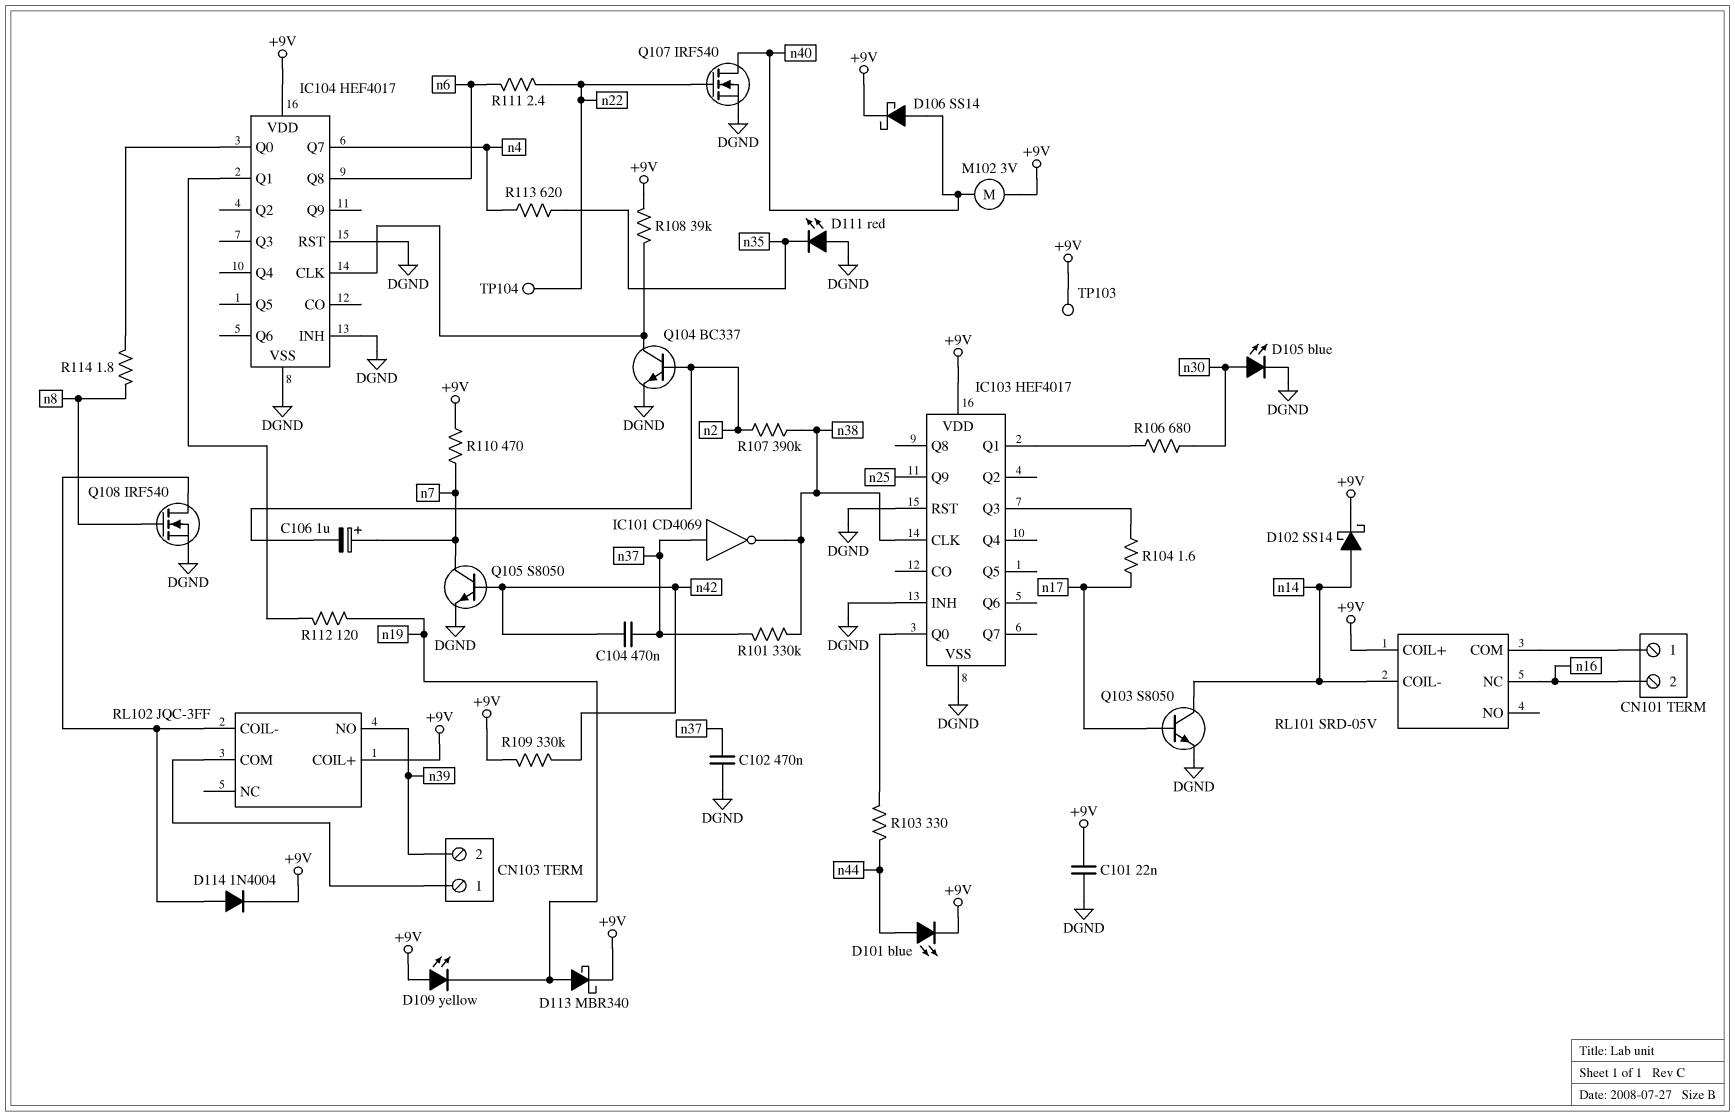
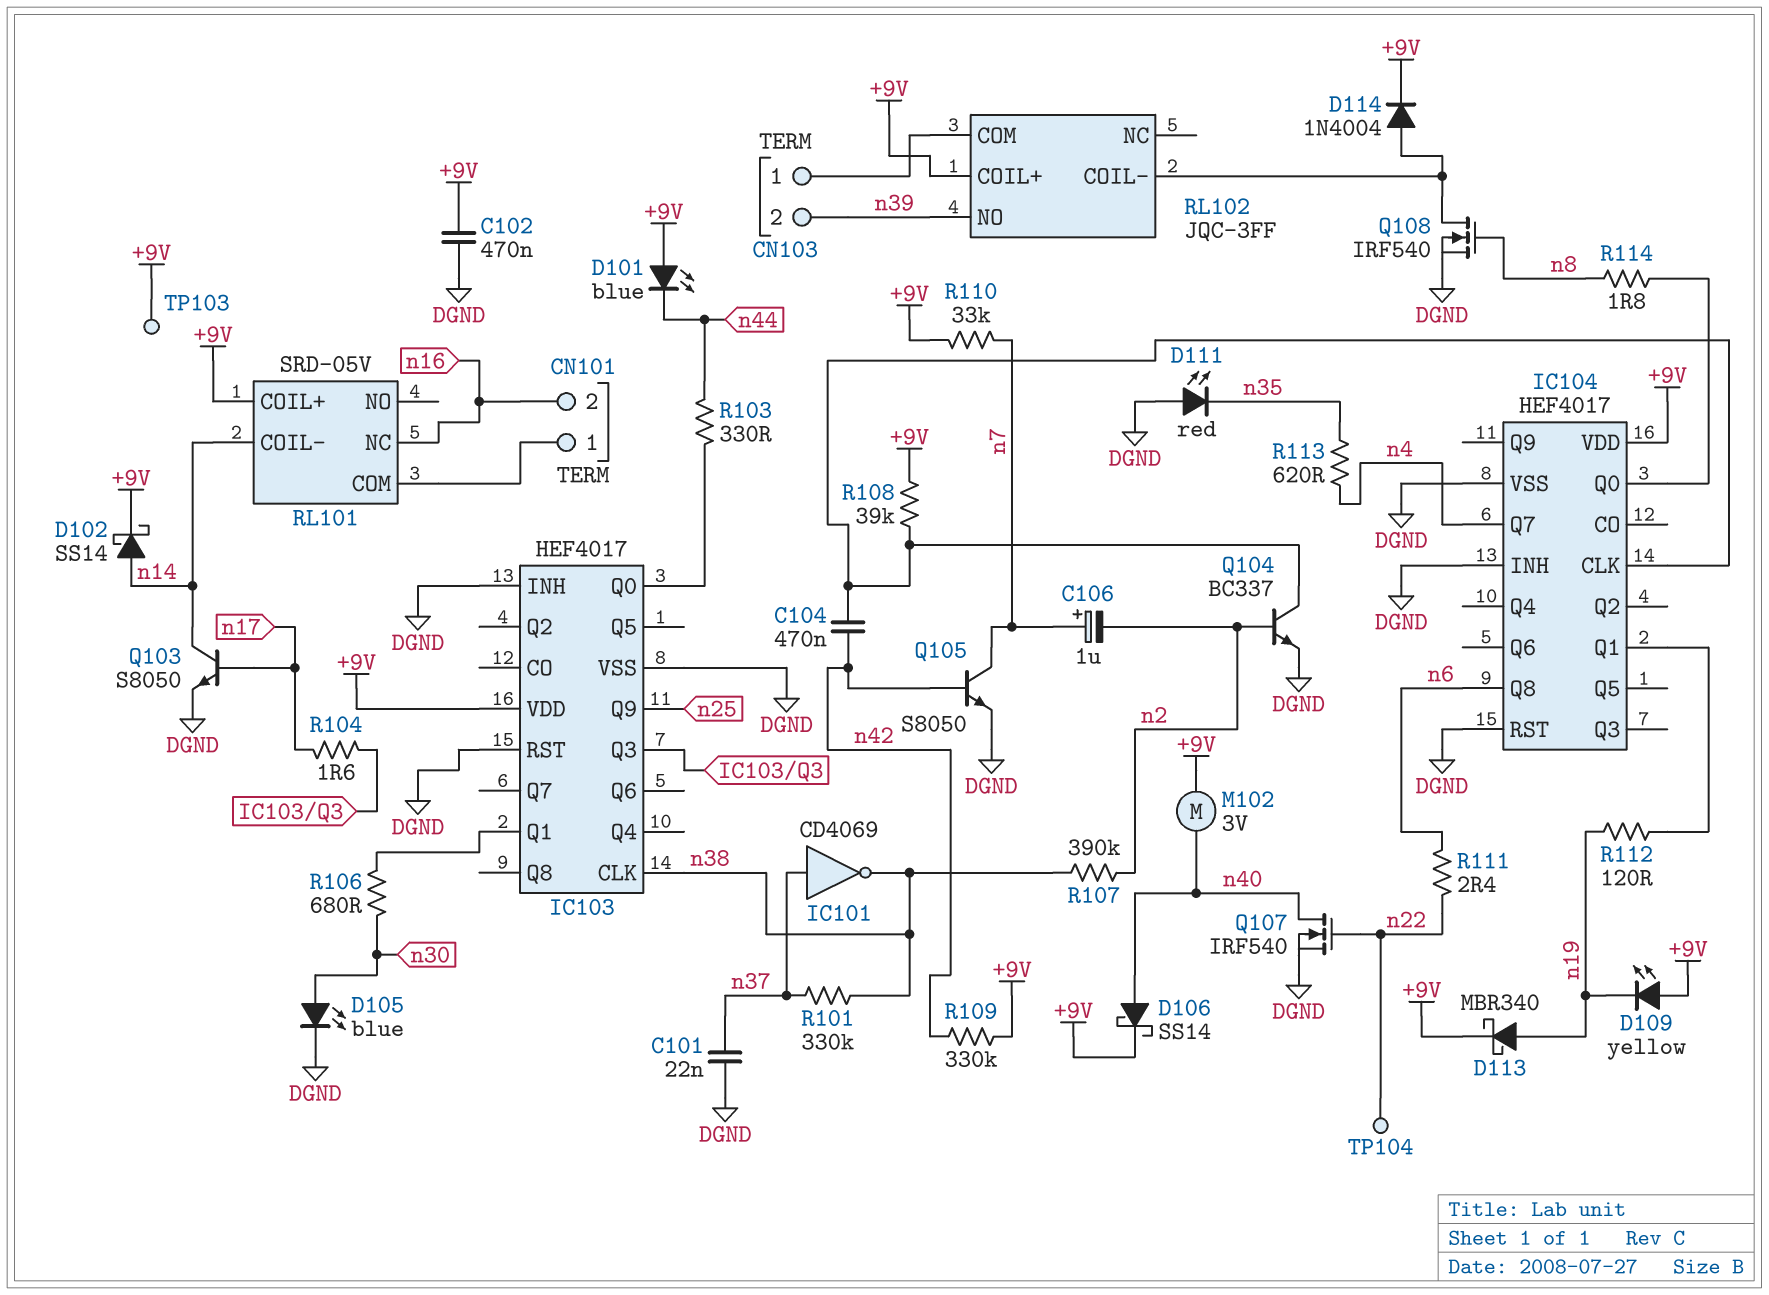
C101: 22nF (+9V, DGND) -> 22nF (DGND, n37)
C102: 470nF (DGND, n37) -> 470nF (+9V, DGND)
C104: 470nF (n37, n42) -> 470nF (IC104/CLK, n42)
D101: LED blue (A n44, K +9V) -> LED blue (A +9V, K n44)
R110: 470 (+9V, n7) -> 33k (+9V, n7)

